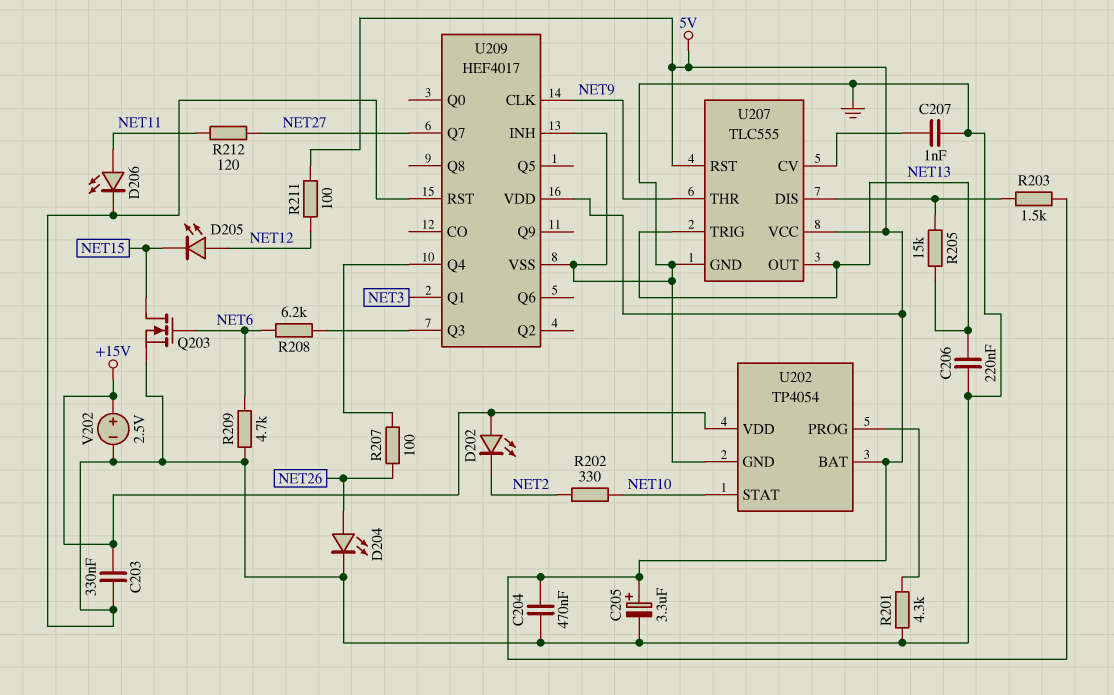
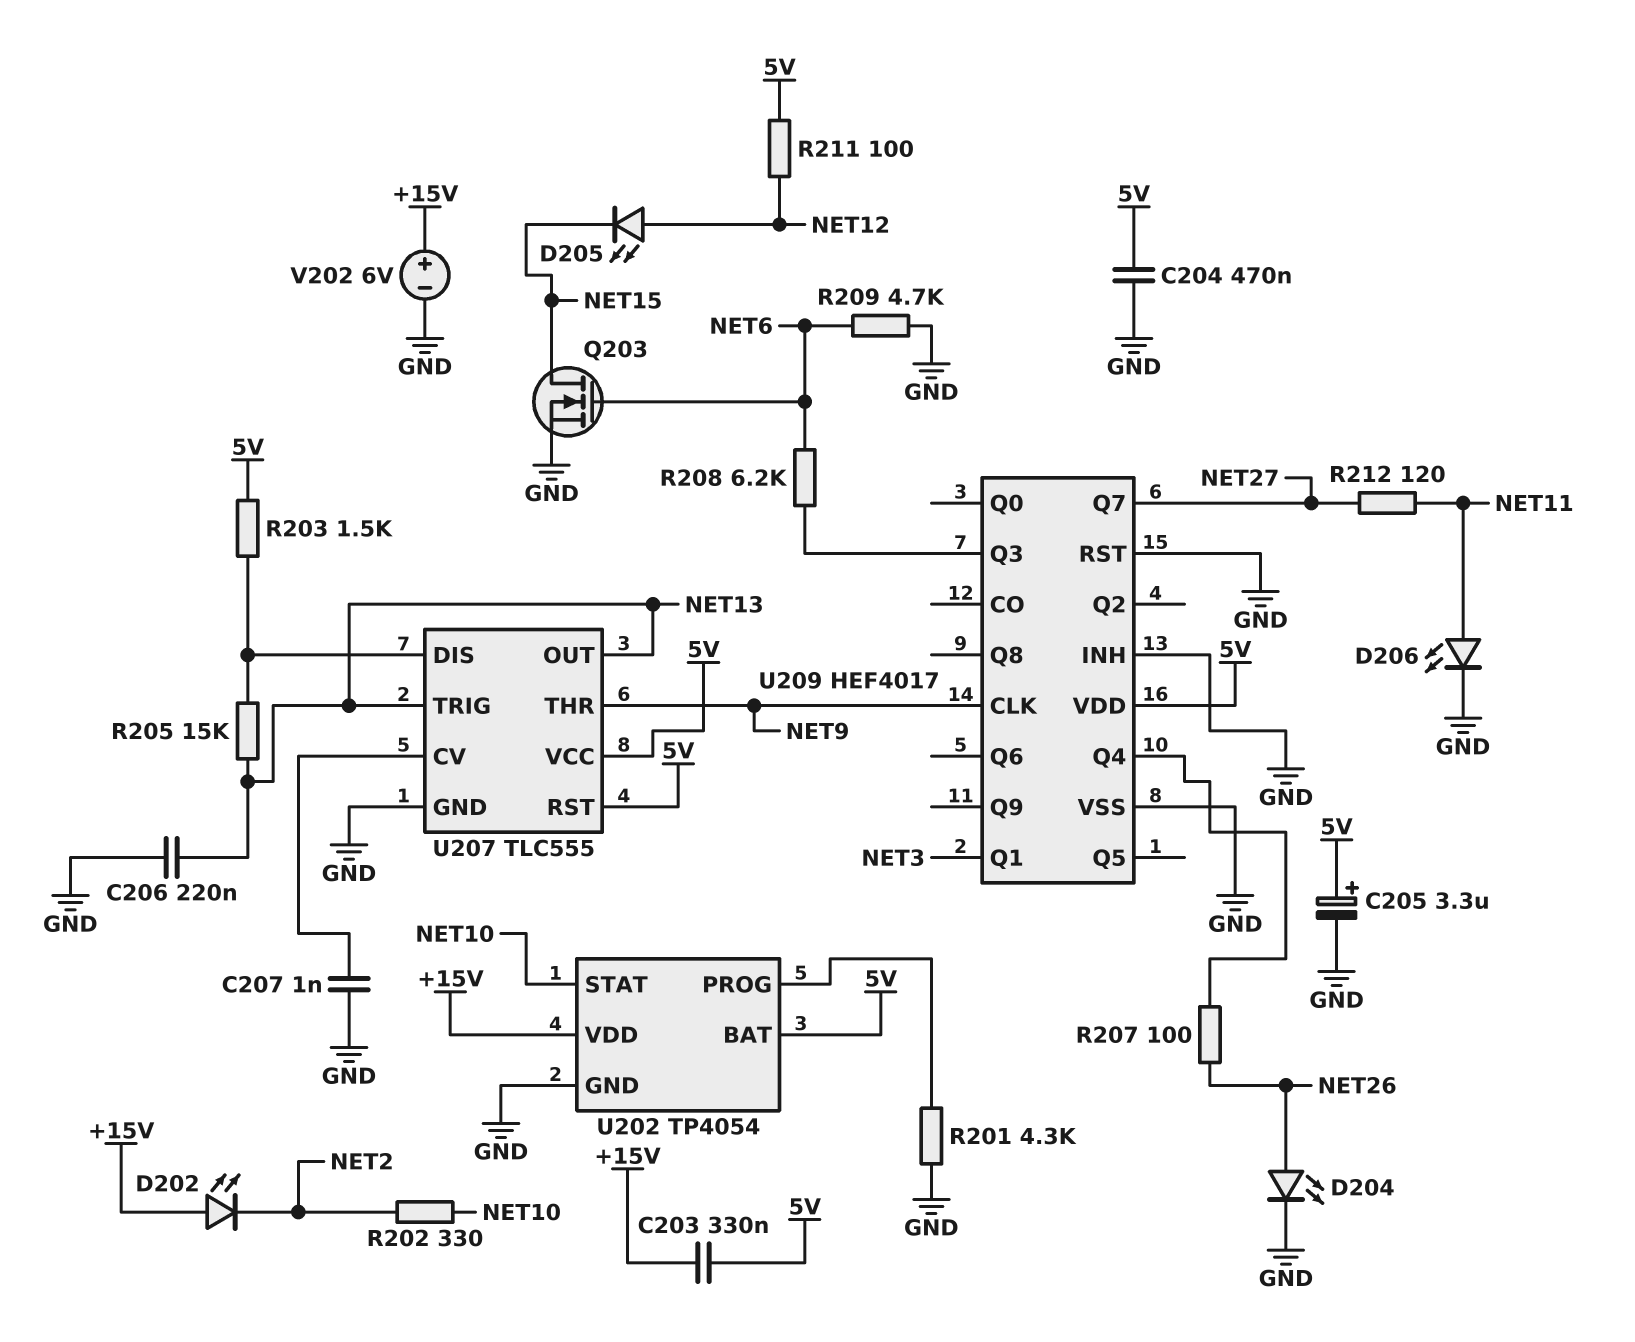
C203: 330nF (+15V, GND) -> 330nF (+15V, 5V)
V202: 2.5V (plus +15V, minus GND) -> 6V (plus +15V, minus GND)

